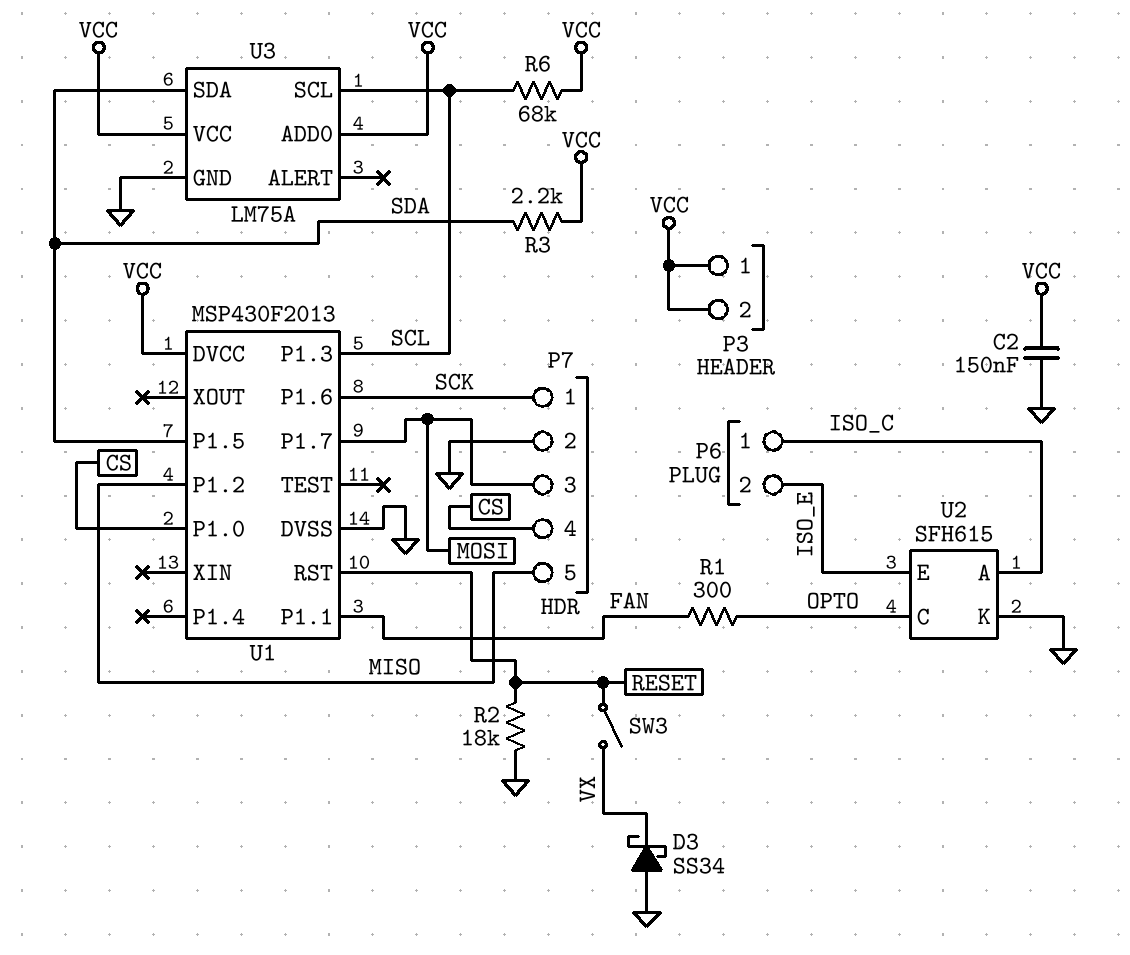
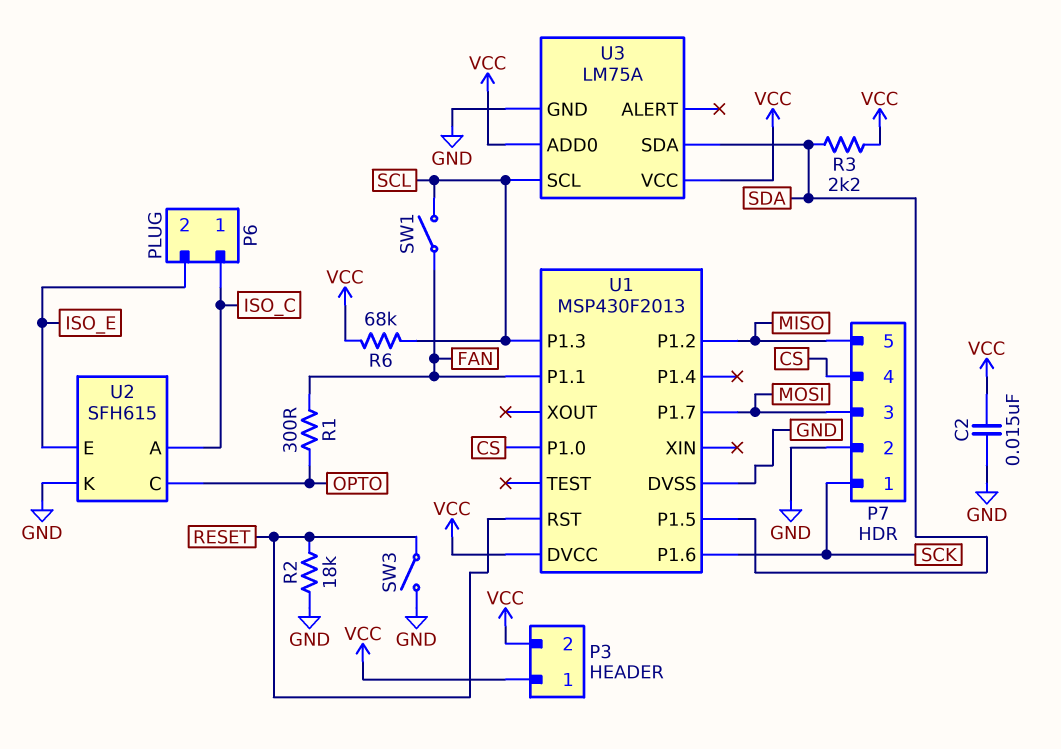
C2: 150nF (GND, VCC) -> 15nF (GND, VCC)
D3: schottky SS34 (A GND, K VX) -> none
SW1: none -> switch (FAN, SCL)
SW3: switch (RESET, VX) -> switch (GND, RESET)

